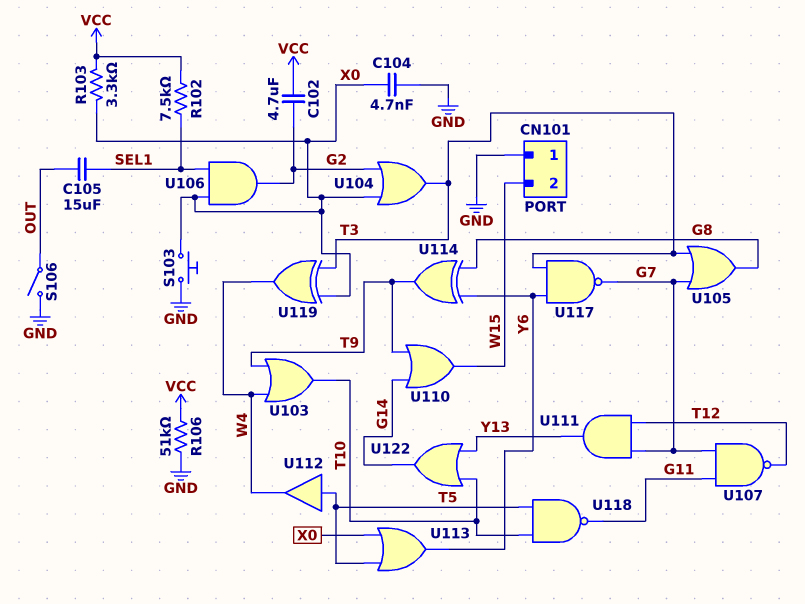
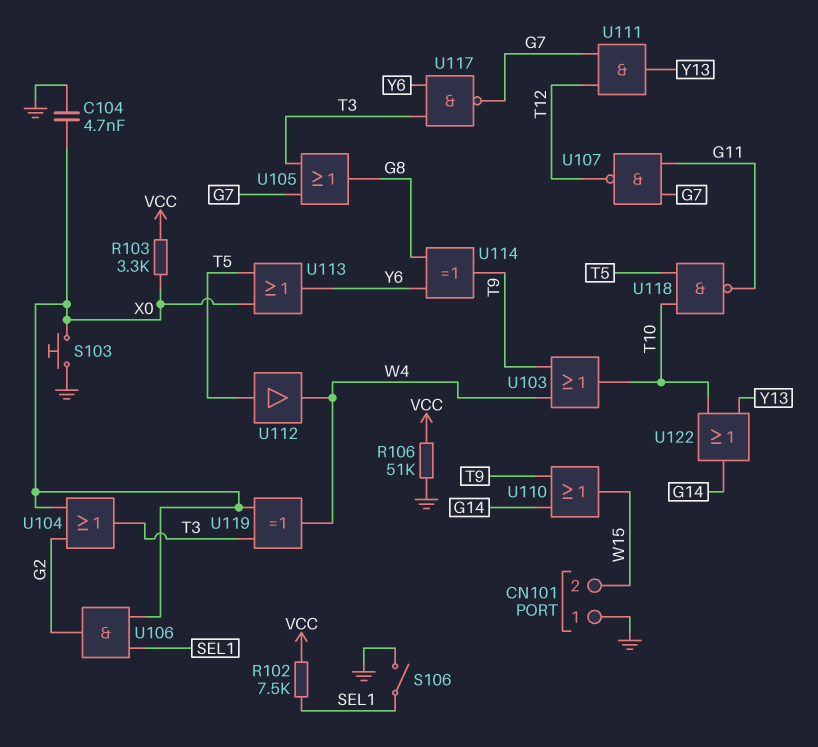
C102: 4.7uF (G2, VCC) -> none
C105: 15uF (OUT, SEL1) -> none
S106: switch (GND, OUT) -> switch (GND, SEL1)

